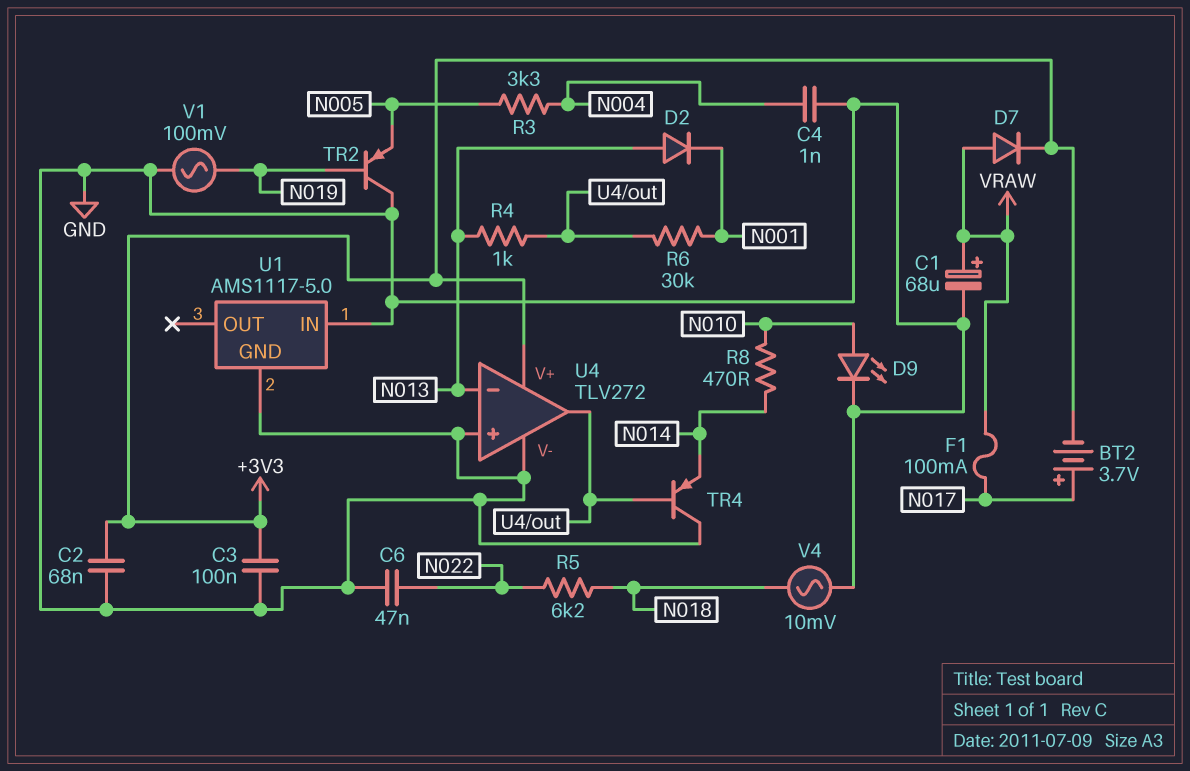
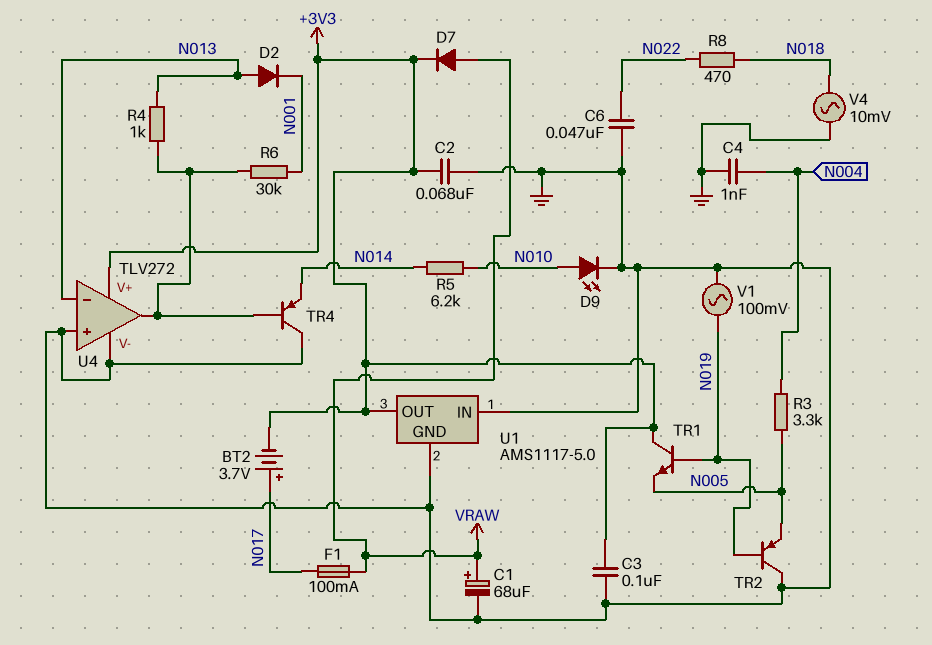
R5: 6.2k (N018, N022) -> 6.2k (N010, N014)
R8: 470 (N010, N014) -> 470 (N018, N022)
TR1: none -> NPN (B N019, C +3V3, E N005)
U1 pin OUT: none -> +3V3

